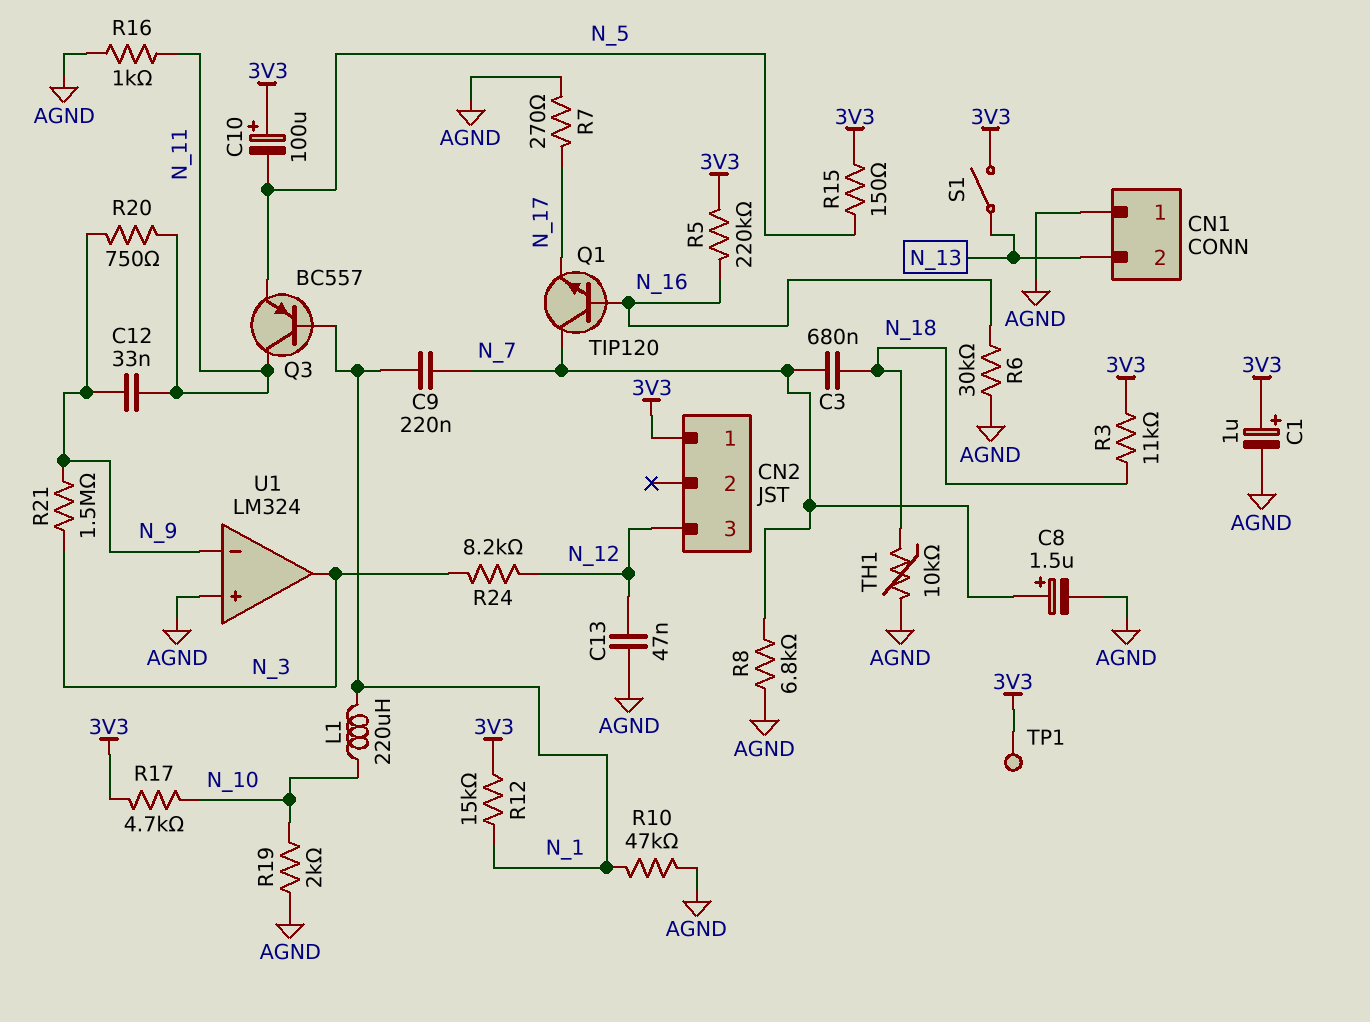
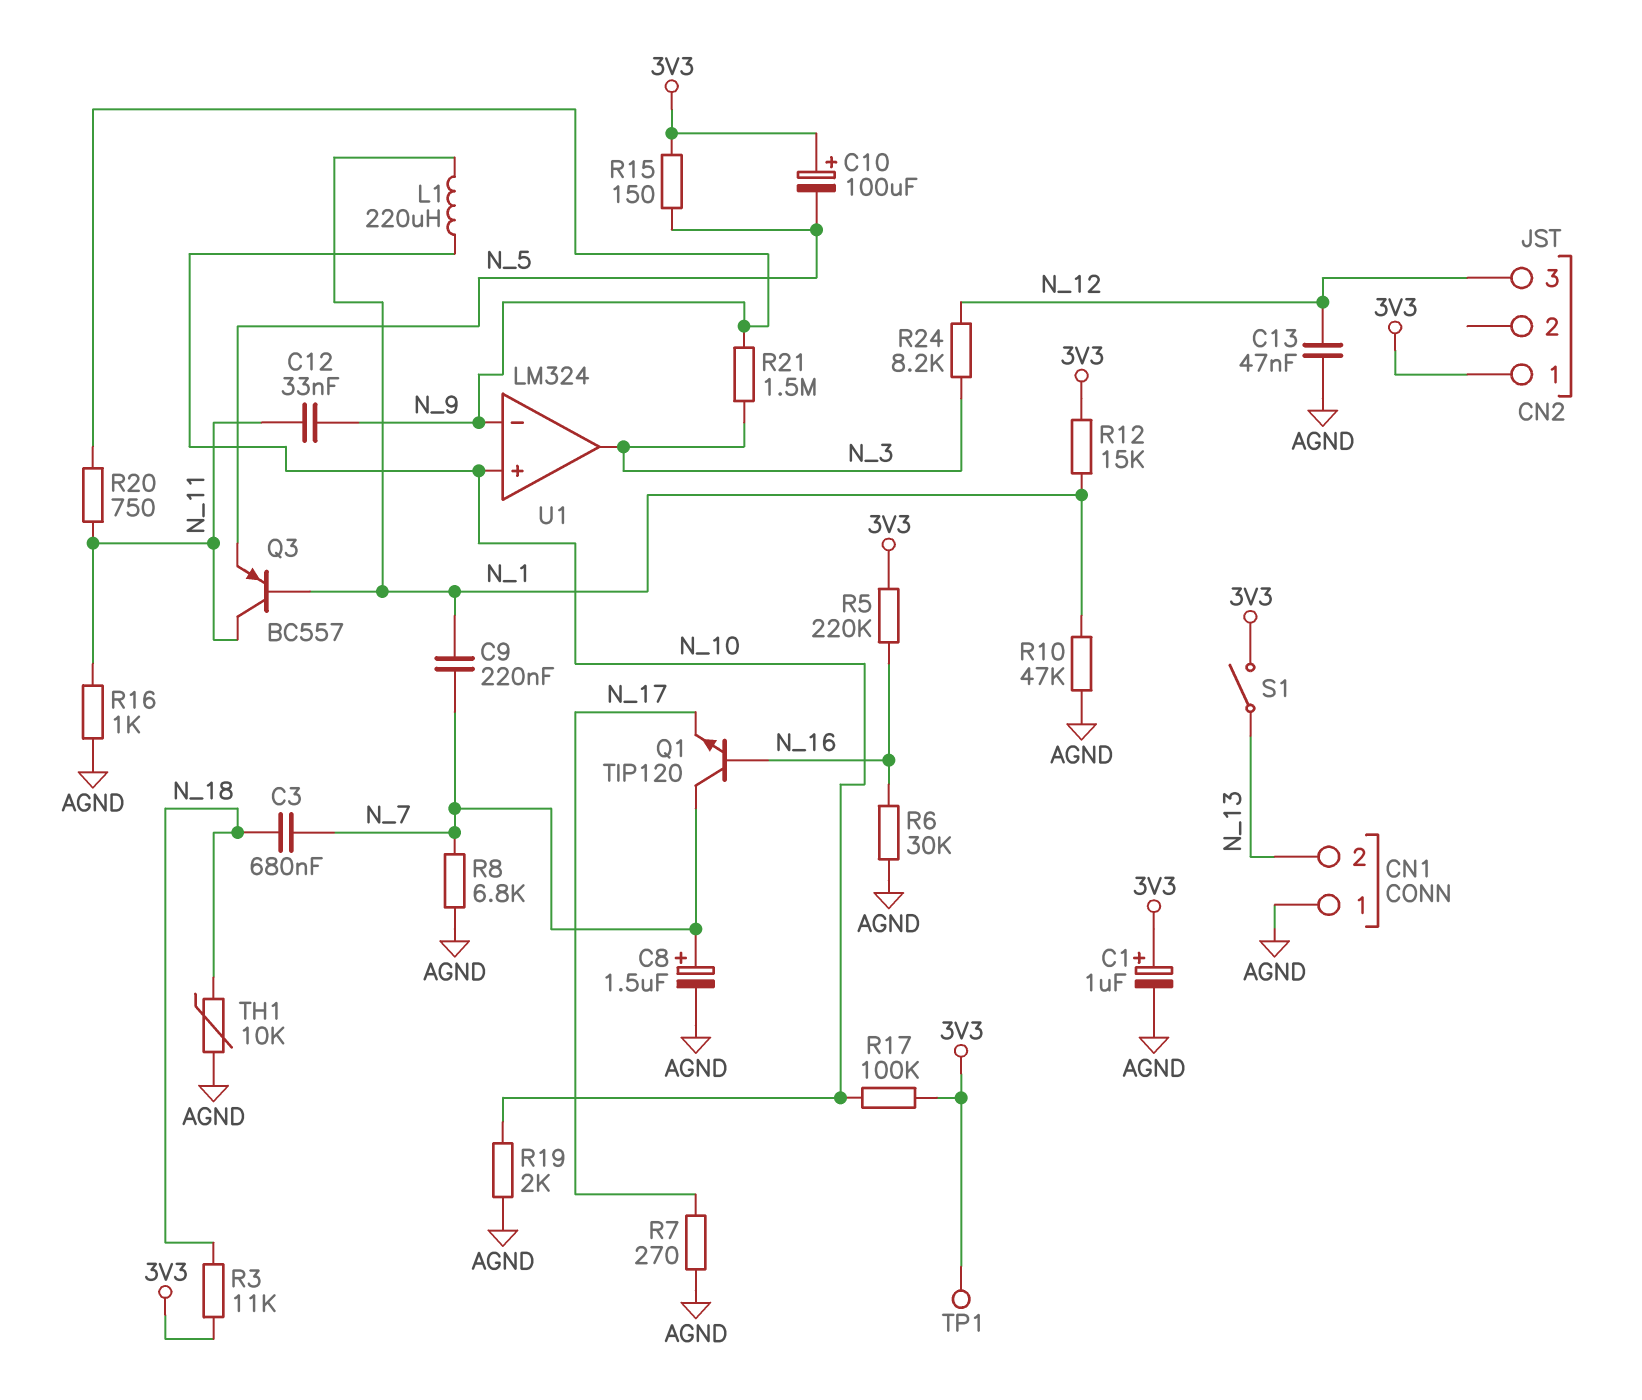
R17: 4.7k (3V3, N_10) -> 100k (3V3, N_10)
U1 pin in+: AGND -> N_10

